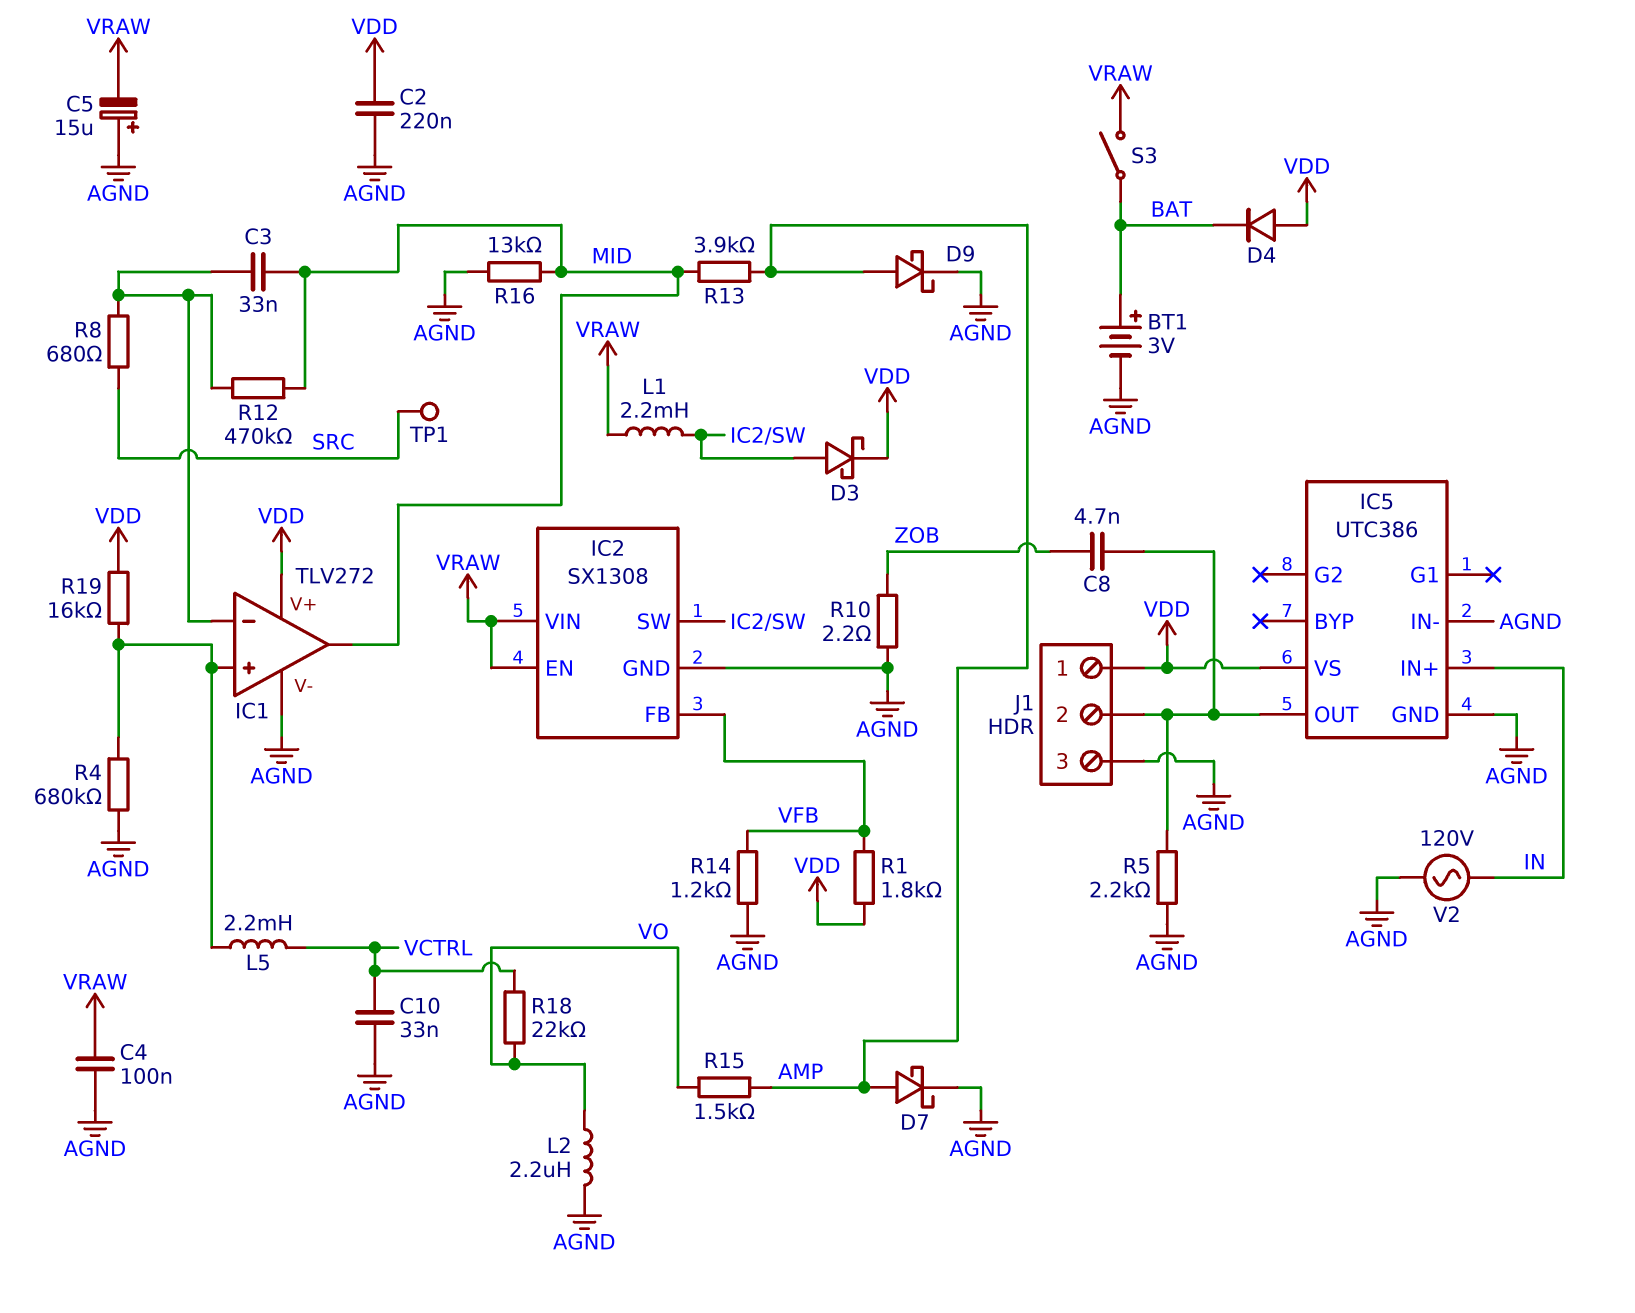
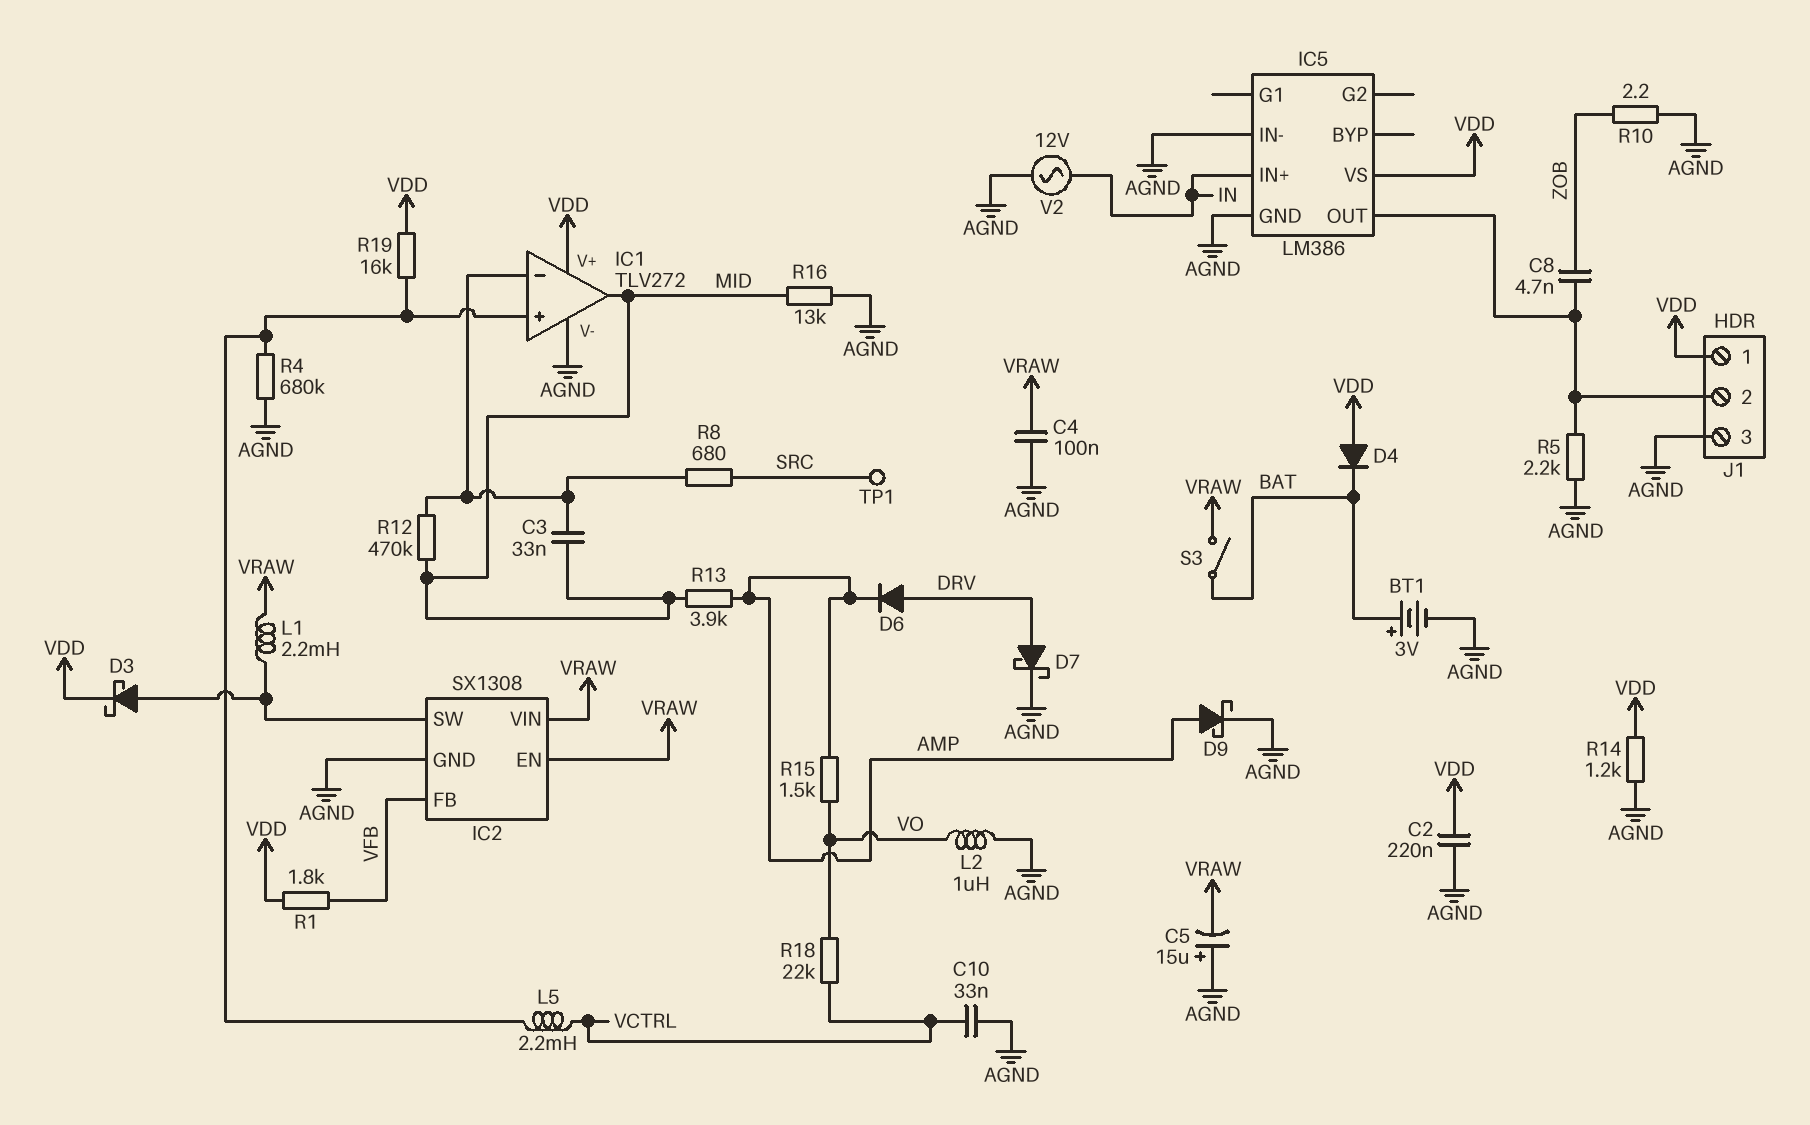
D6: none -> diode (A DRV, K AMP)
D7: schottky (A AMP, K AGND) -> schottky (A DRV, K AGND)
IC5: UTC386 -> LM386
L2: 2.2uH (AGND, VO) -> 1uH (AGND, VO)
R14: 1.2k (AGND, VFB) -> 1.2k (AGND, VDD)
V2: AC 120V (AGND, IN) -> AC 12V (AGND, IN)

